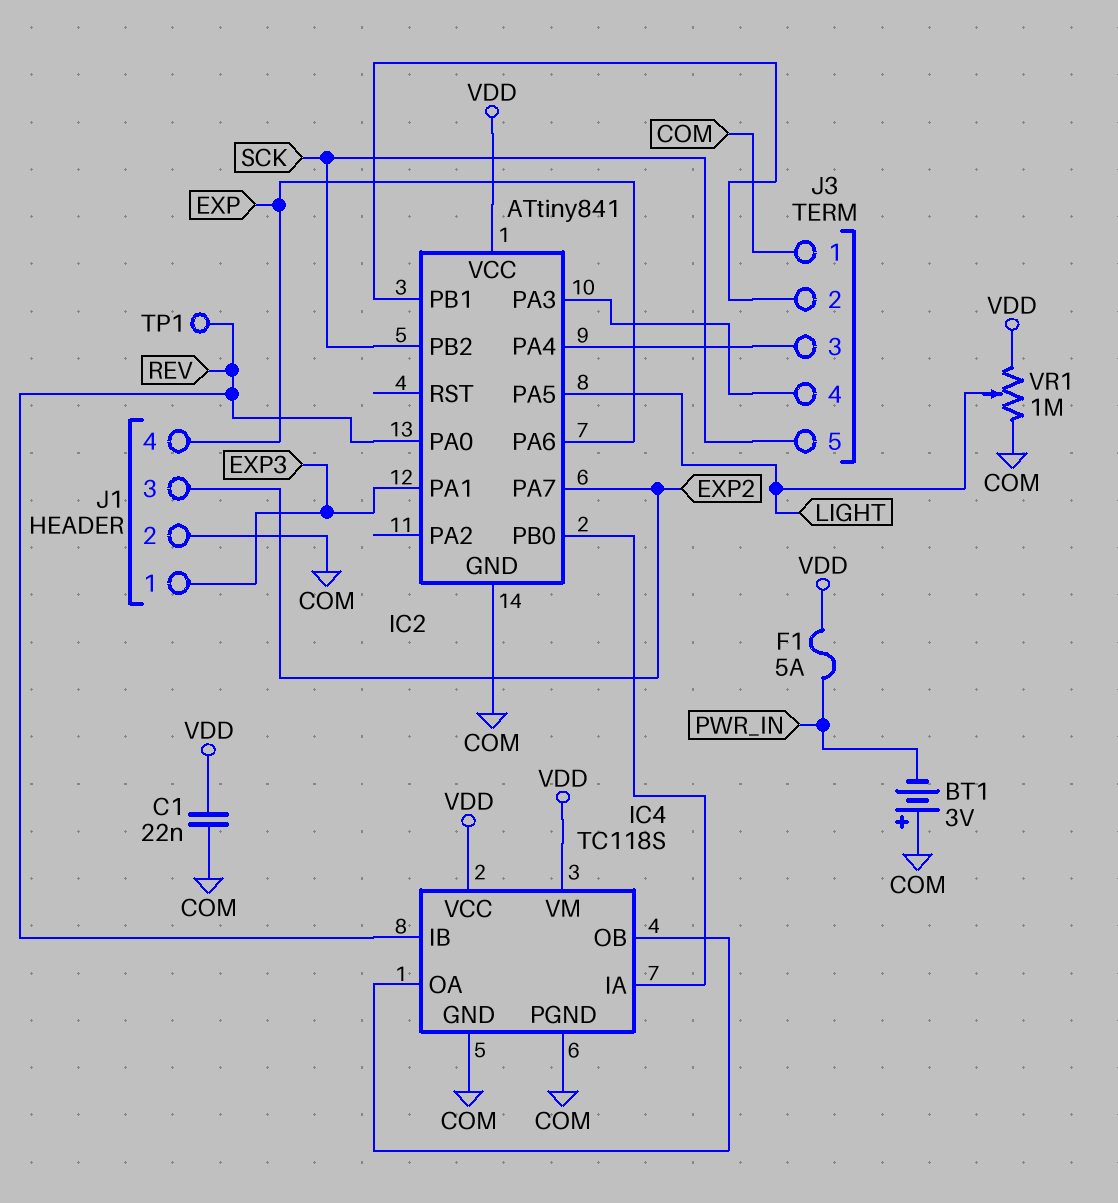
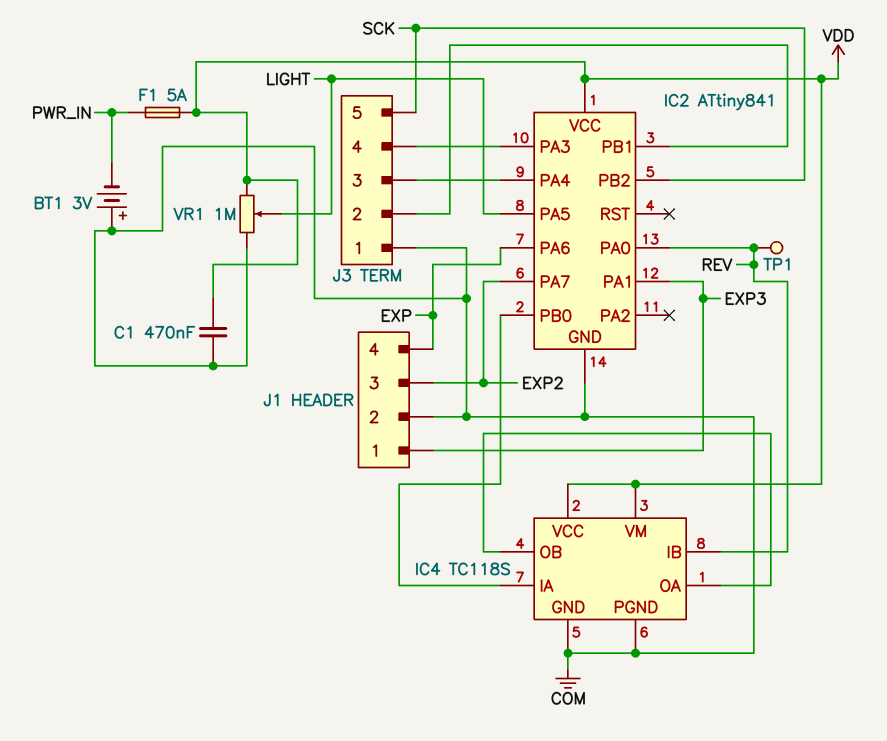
C1: 22nF (COM, VDD) -> 470nF (COM, VDD)

